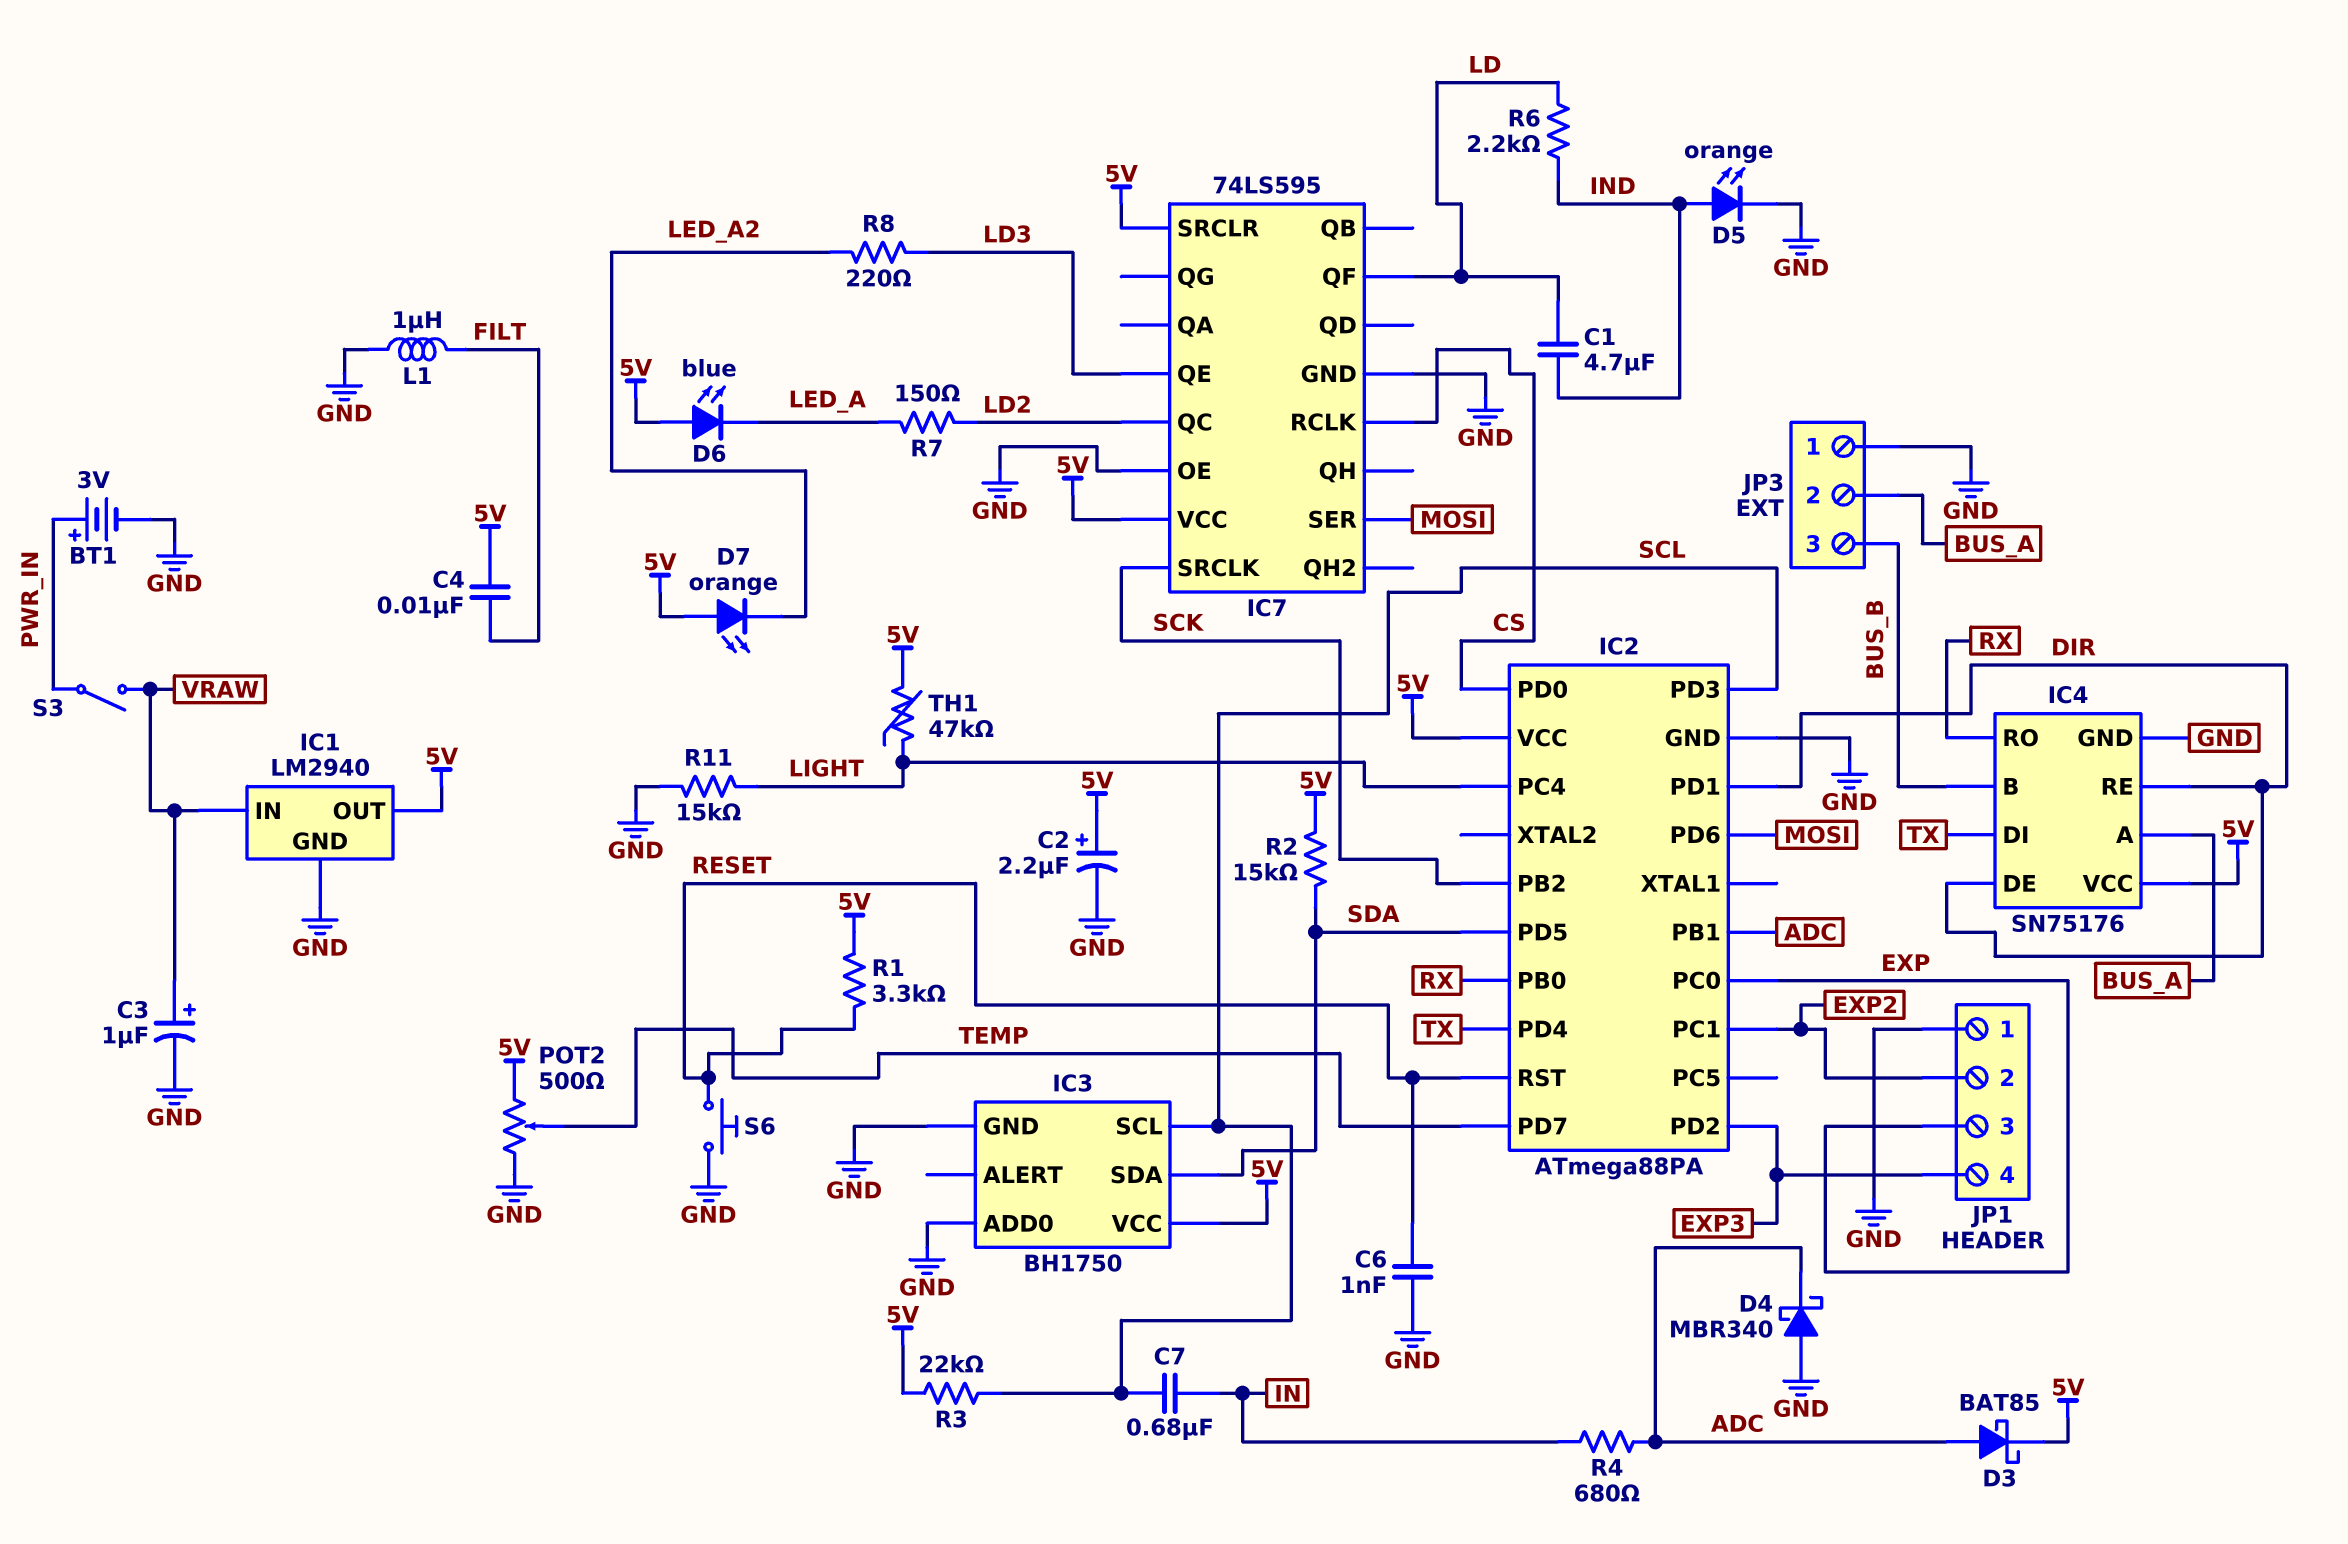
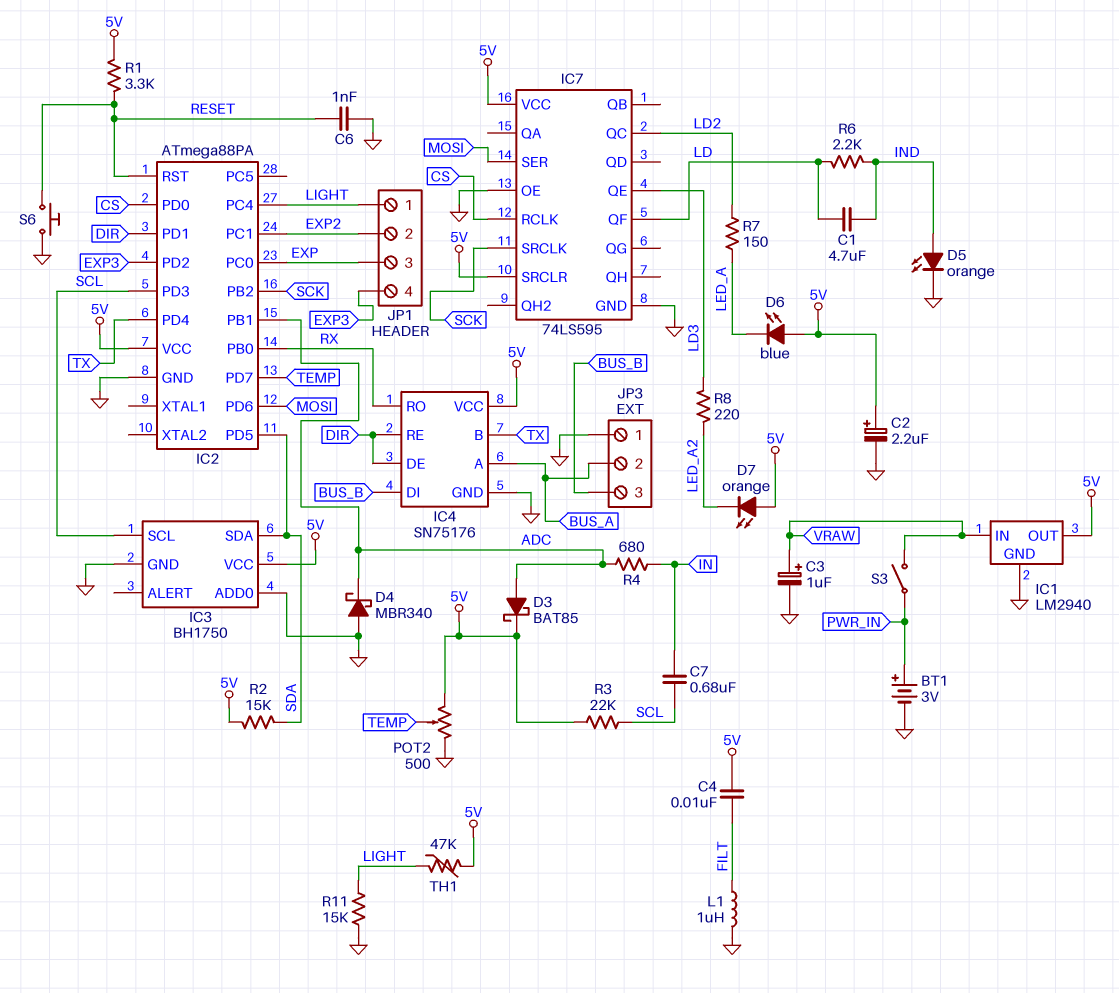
IC4 pin B: BUS_B -> TX
IC4 pin DI: TX -> BUS_B
JP1 pin 1: GND -> LIGHT

